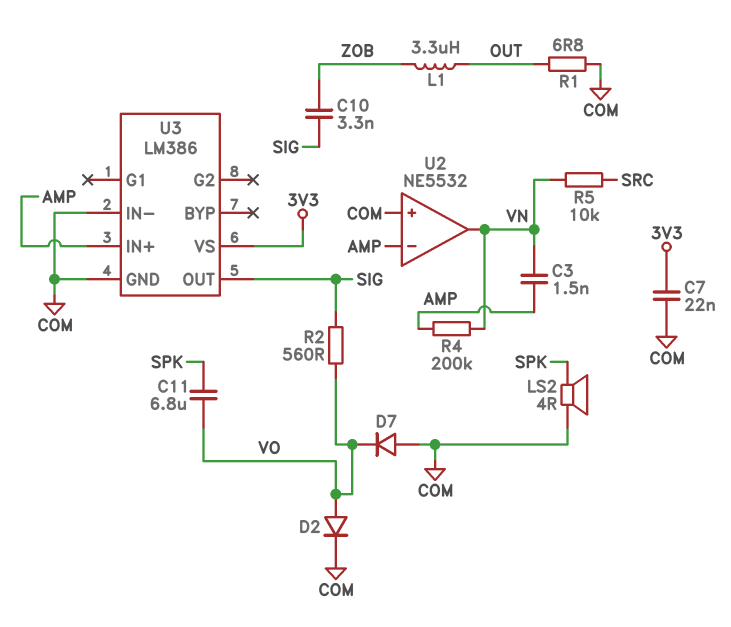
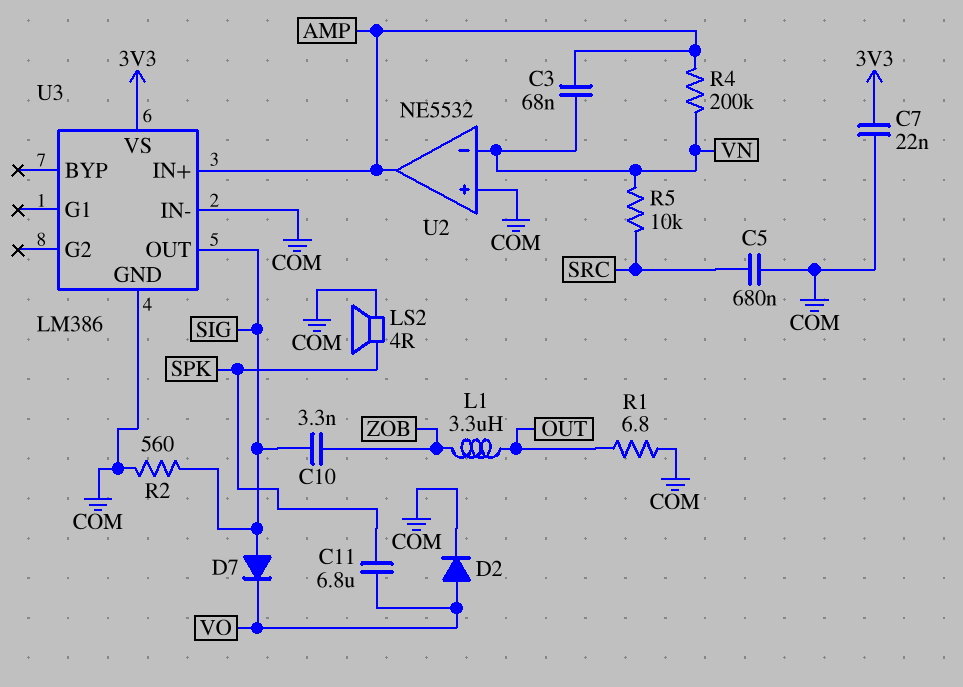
C3: 1.5nF (AMP, VN) -> 68nF (AMP, VN)
C5: none -> 680nF (COM, SRC)
D7: diode (A COM, K VO) -> diode (A SIG, K VO)
R2: 560 (SIG, VO) -> 560 (COM, SIG)
U2 pin in-: AMP -> VN
U2 pin out: VN -> AMP

